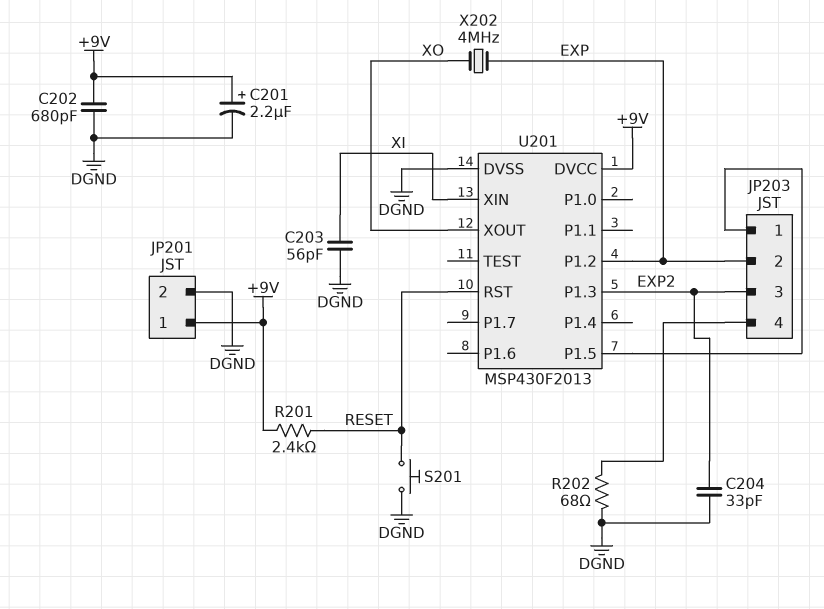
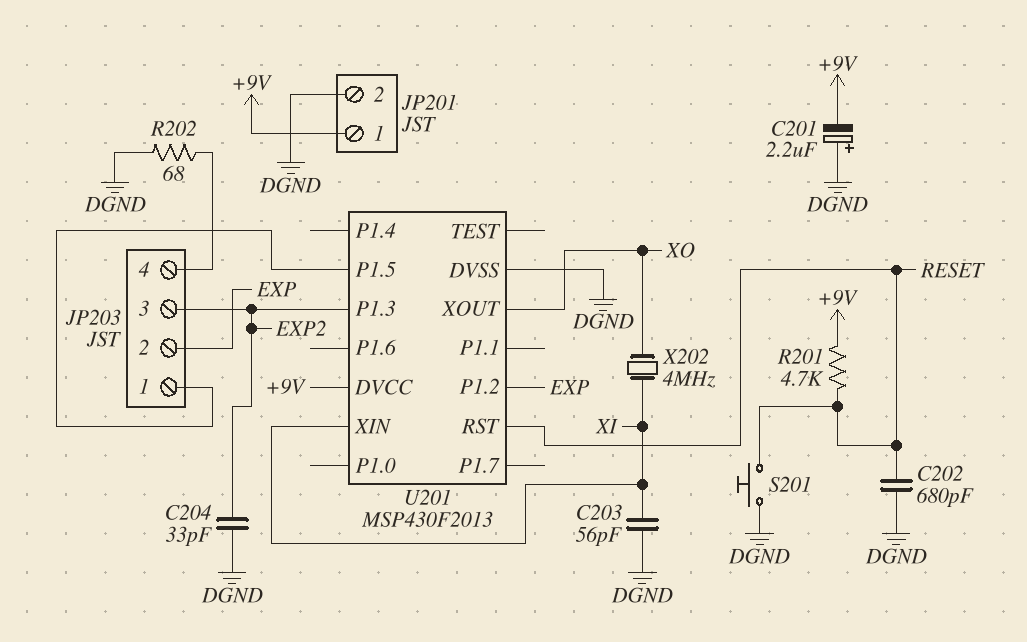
C201: 2.2uF (plus +9V, minus DGND) -> 2.2uF (plus DGND, minus +9V)
C202: 680pF (+9V, DGND) -> 680pF (DGND, RESET)
R201: 2.4k (+9V, RESET) -> 4.7k (+9V, RESET)
X202: 4MHz (EXP, XO) -> 4MHz (XI, XO)

